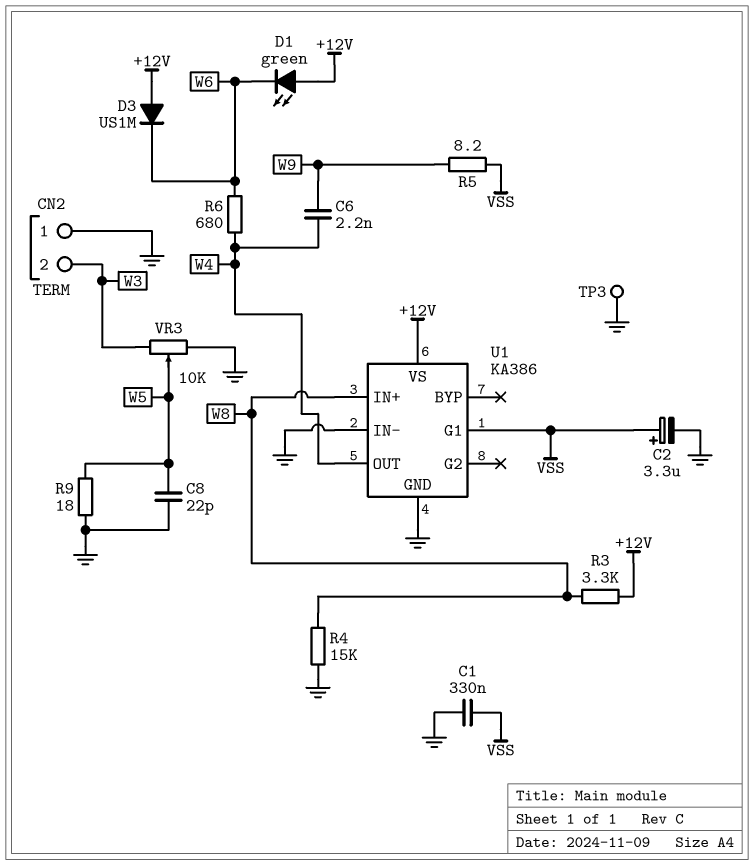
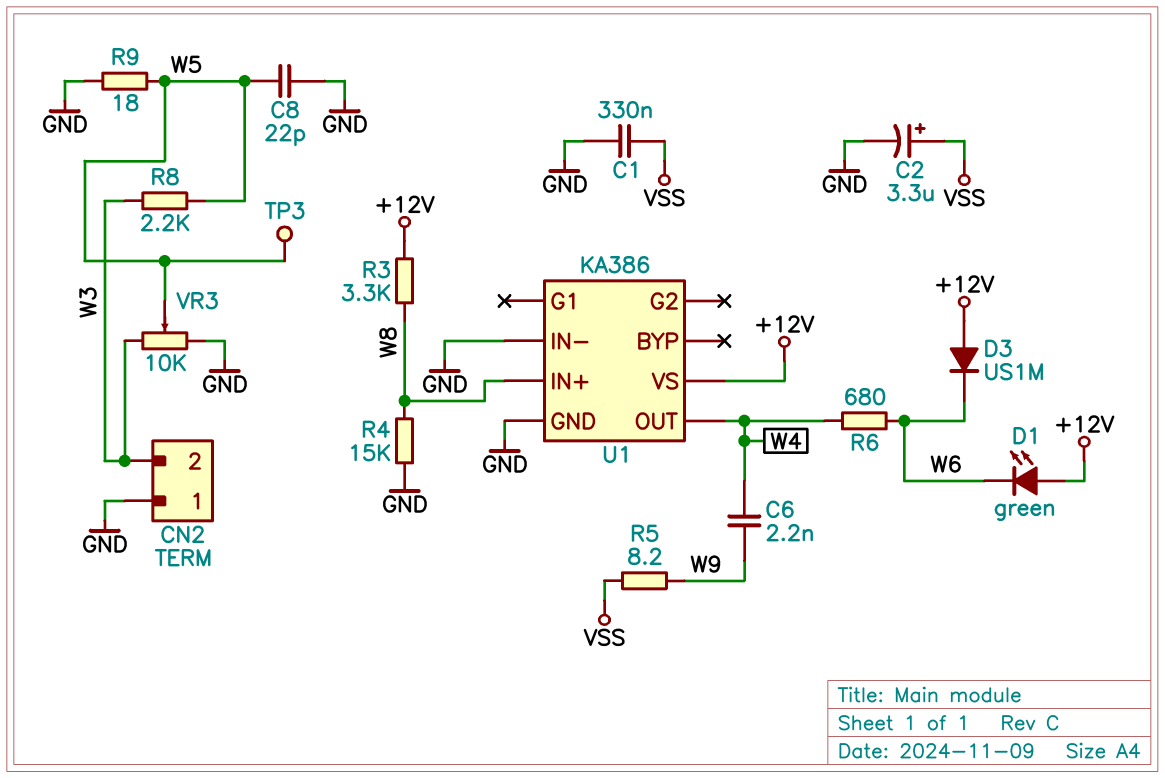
R8: none -> 2.2k (W3, W5)
TP3: test point (GND) -> test point (W5)
U1 pin G1: VSS -> none

